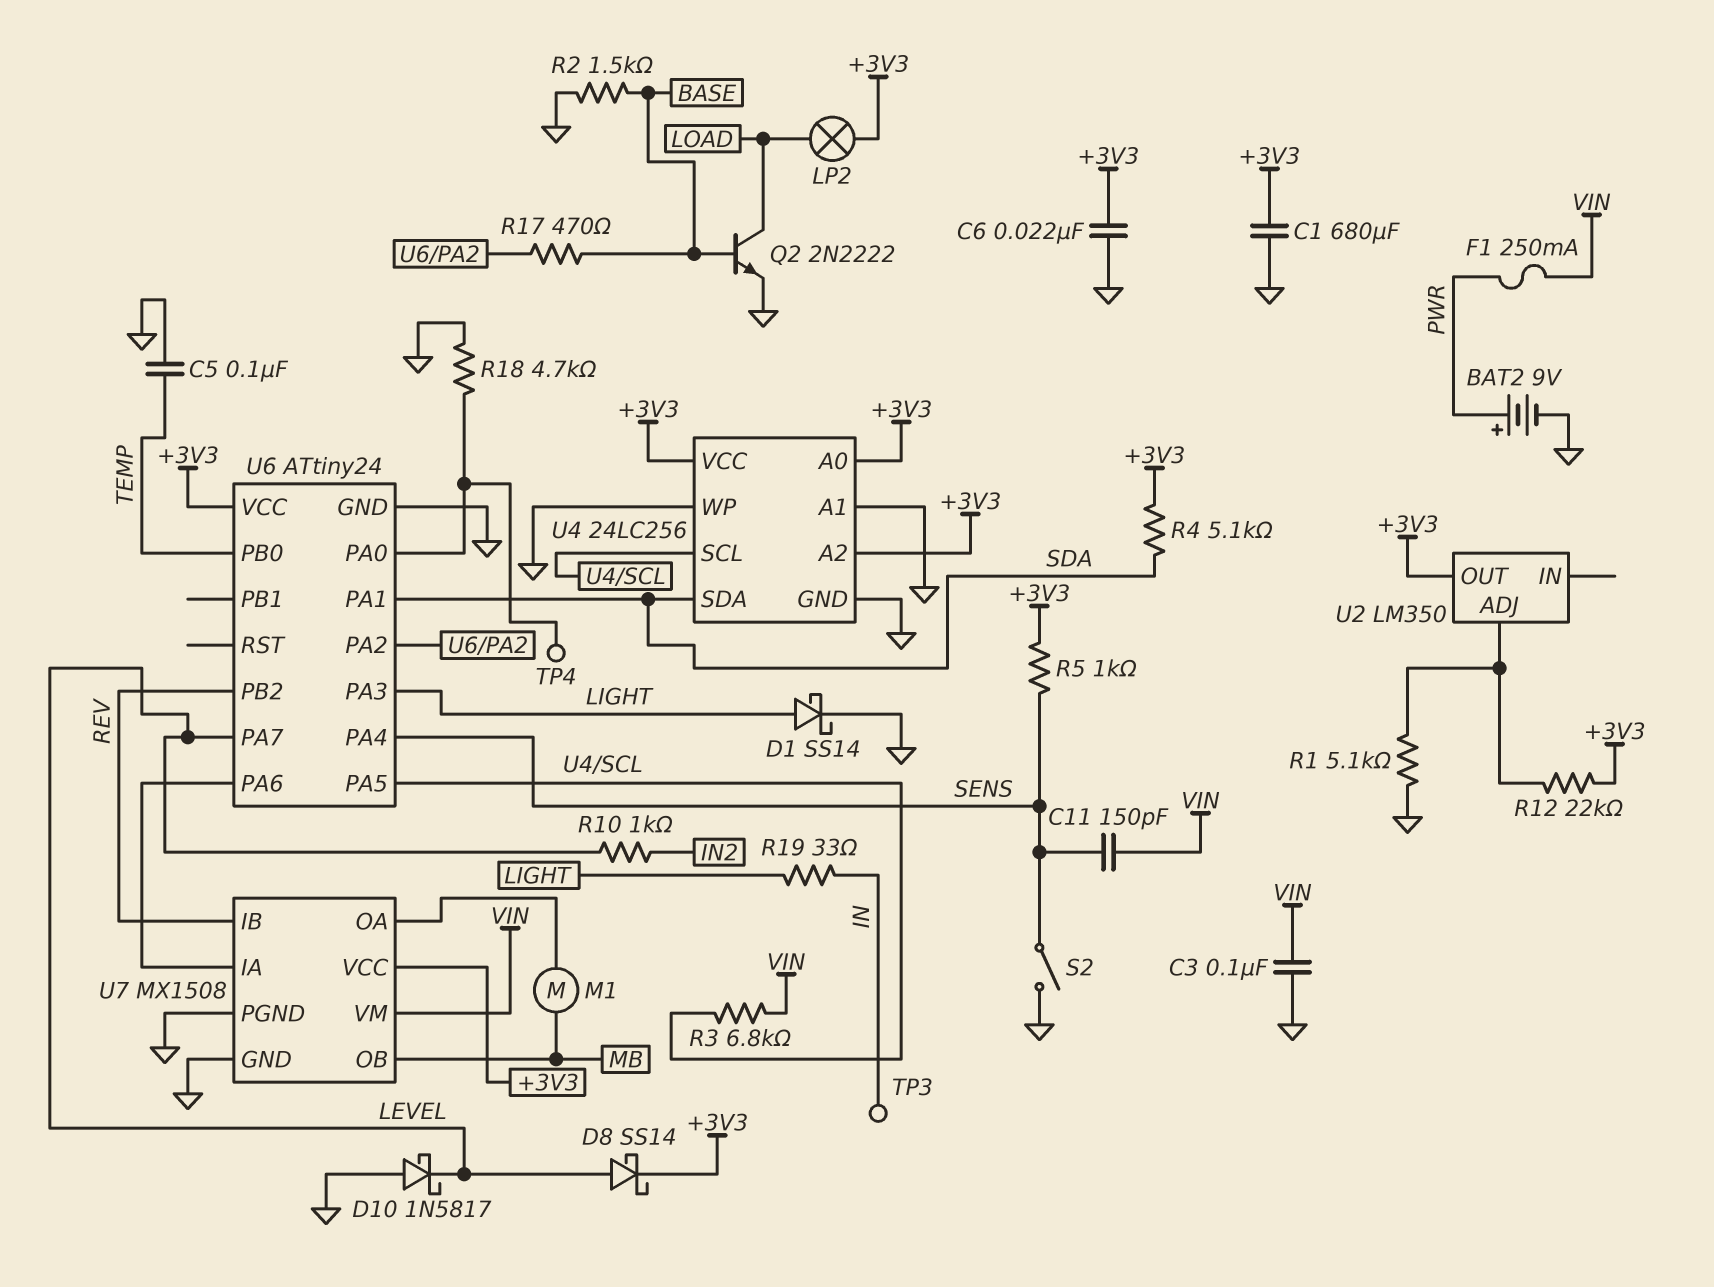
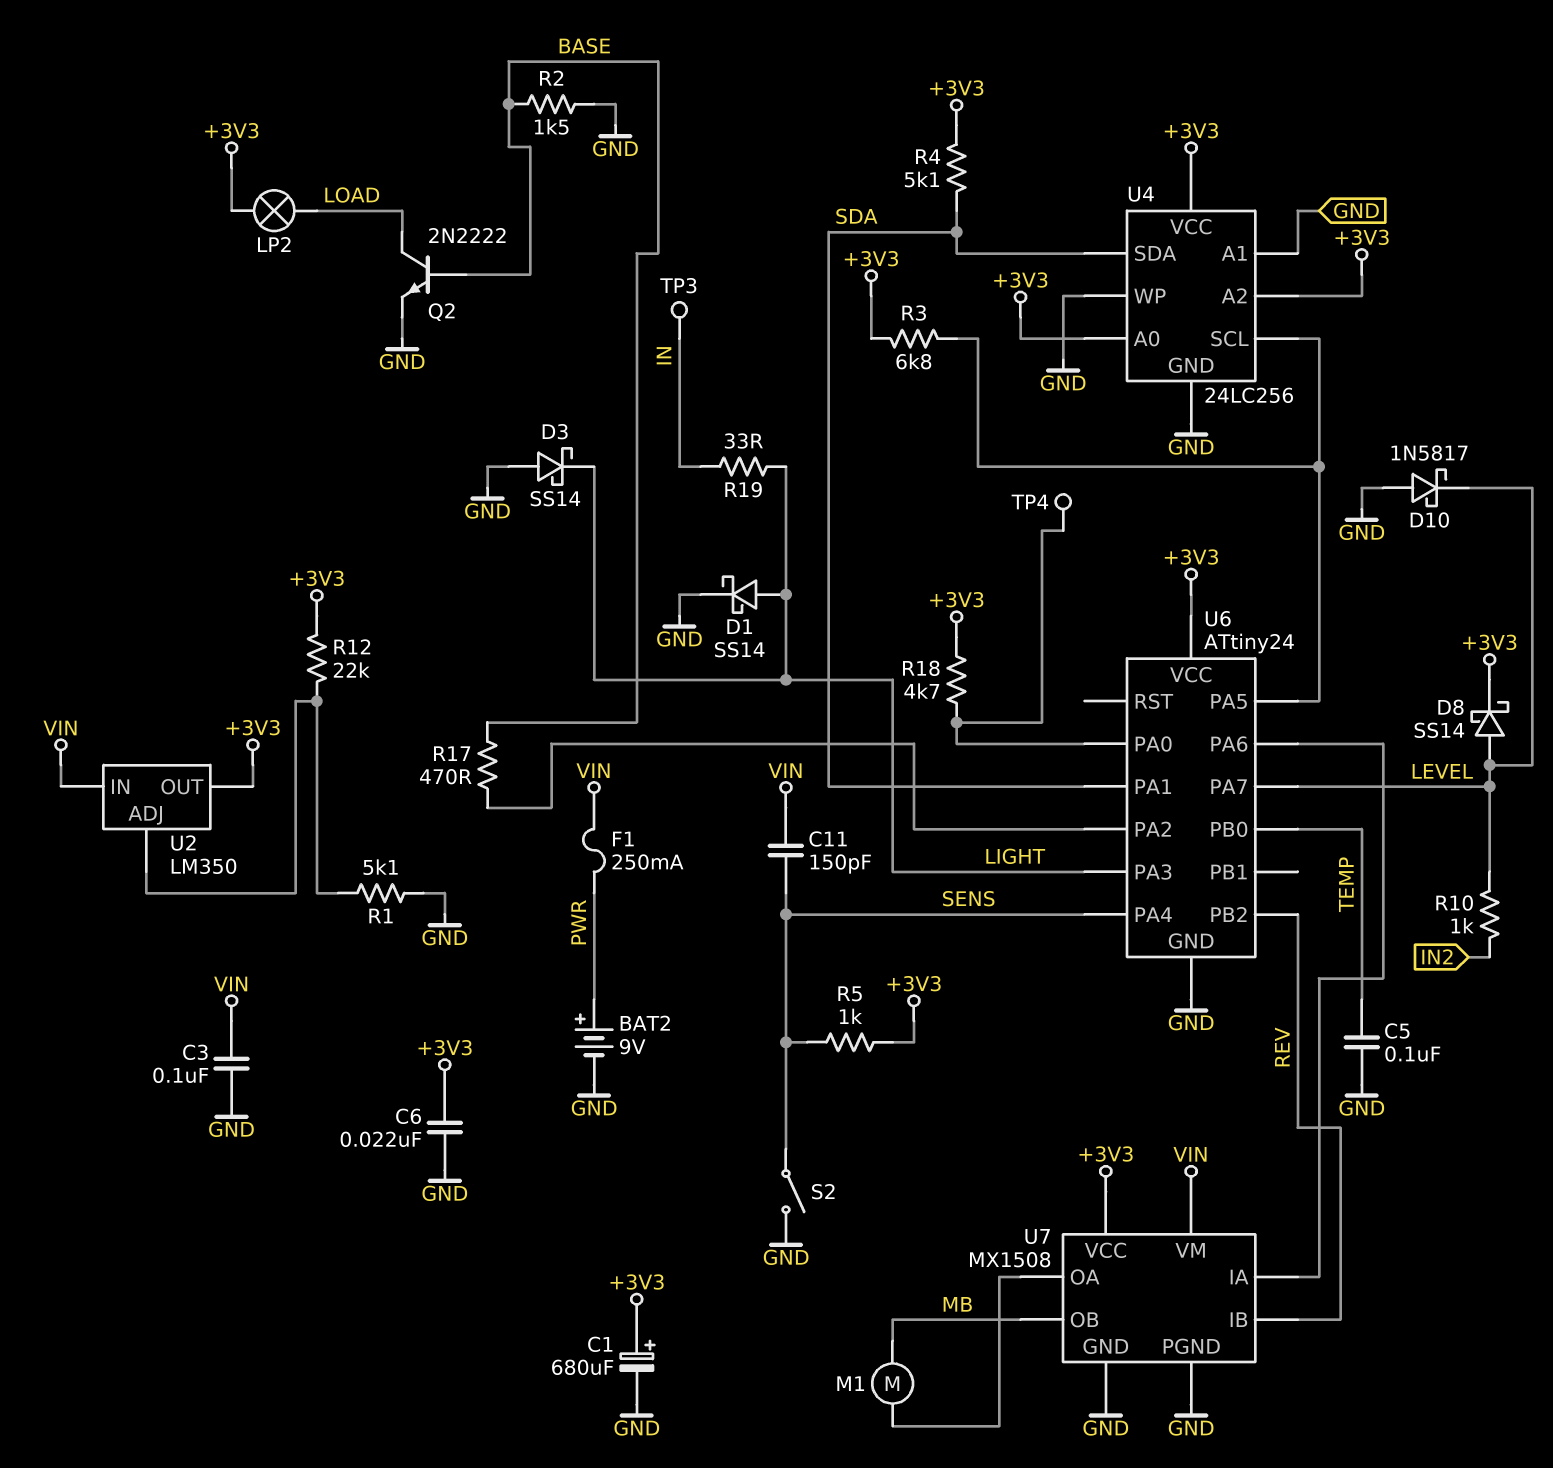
C1: 680uF (+3V3, GND) -> 680uF (plus +3V3, minus GND)
D3: none -> schottky SS14 (A GND, K LIGHT)
R3: 6.8k (U4/SCL, VIN) -> 6.8k (+3V3, U4/SCL)
R18: 4.7k (GND, U6/PA0) -> 4.7k (+3V3, U6/PA0)
U2 pin IN: none -> VIN

